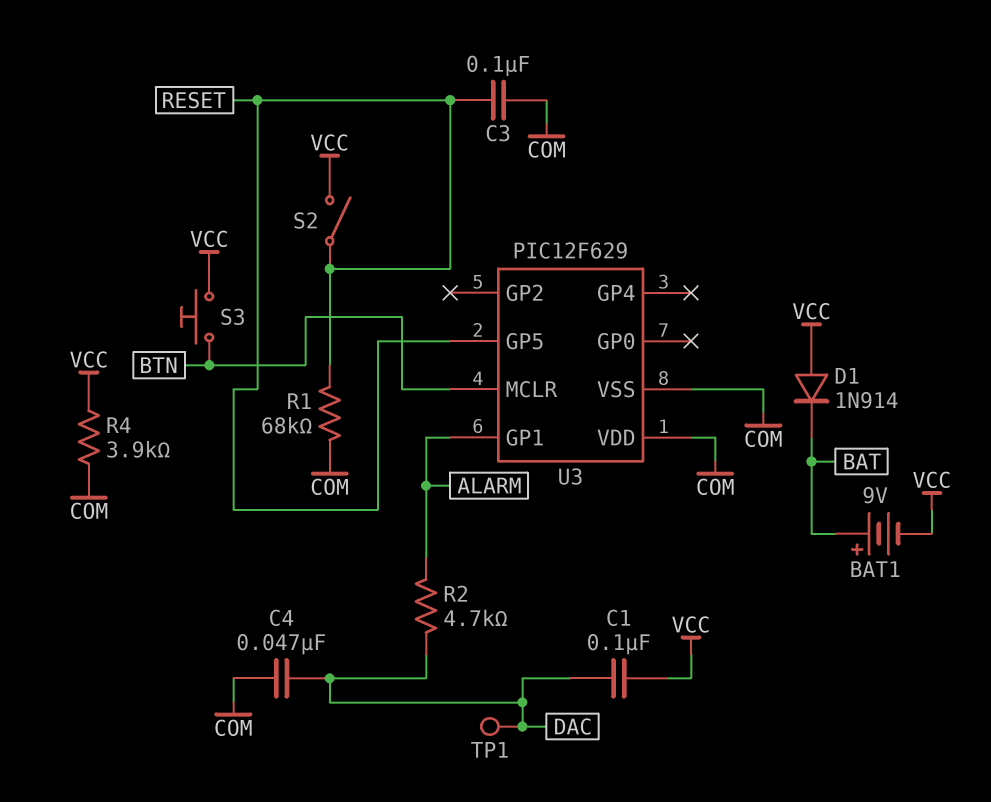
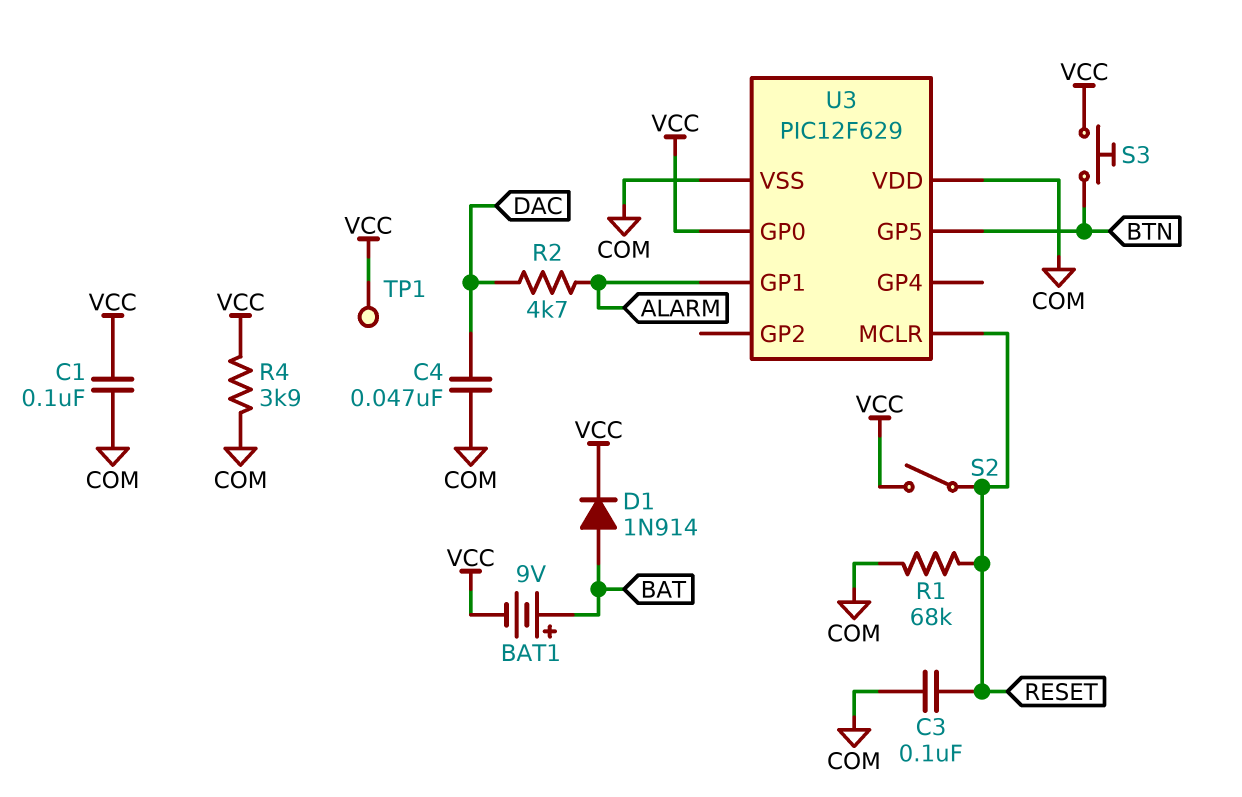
C1: 100nF (DAC, VCC) -> 100nF (COM, VCC)
D1: diode 1N914 (A VCC, K BAT) -> diode 1N914 (A BAT, K VCC)
TP1: test point (DAC) -> test point (VCC)
U3 pin GP0: none -> VCC
U3 pin GP5: RESET -> BTN
U3 pin MCLR: BTN -> RESET

